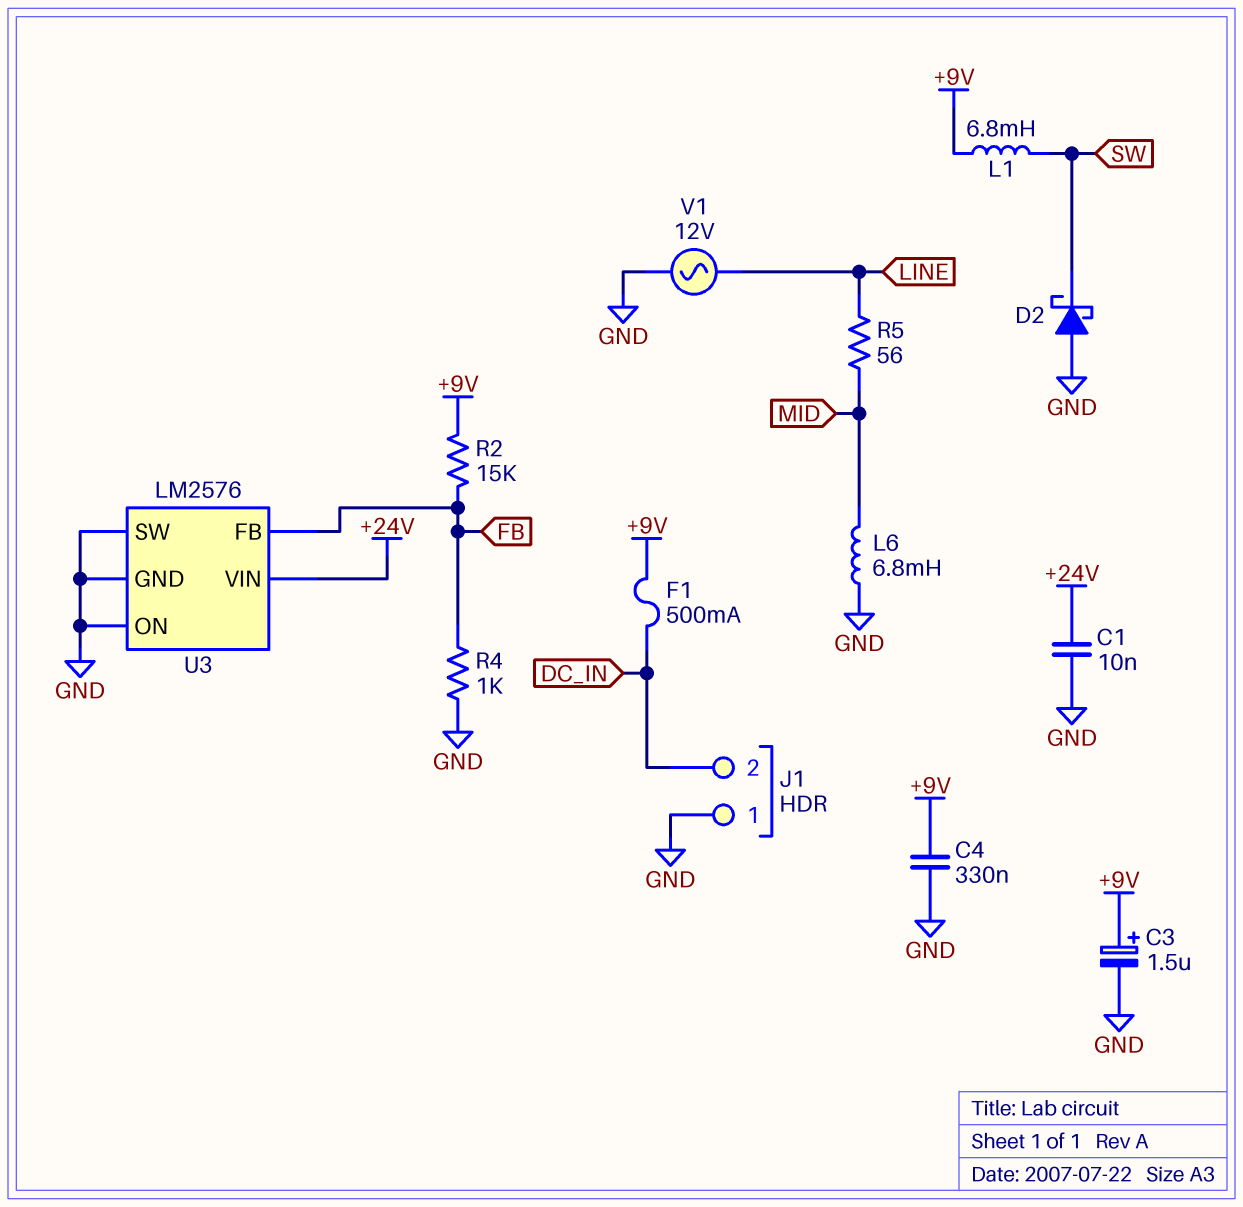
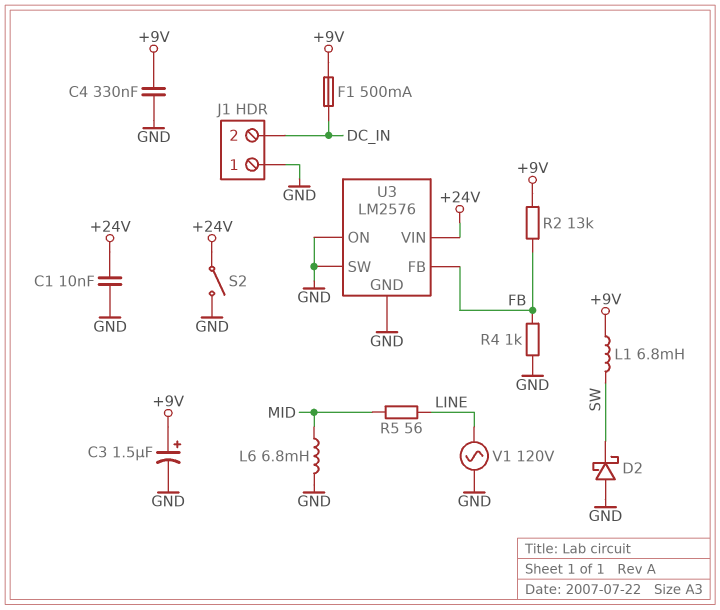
R2: 15k (+9V, FB) -> 13k (+9V, FB)
S2: none -> switch (+24V, GND)
V1: AC 12V (GND, LINE) -> AC 120V (GND, LINE)

